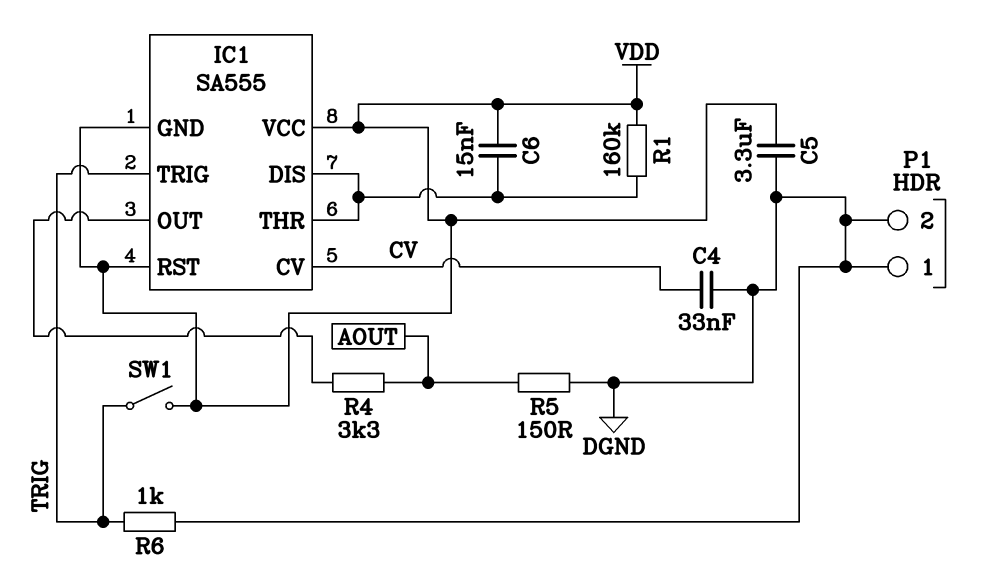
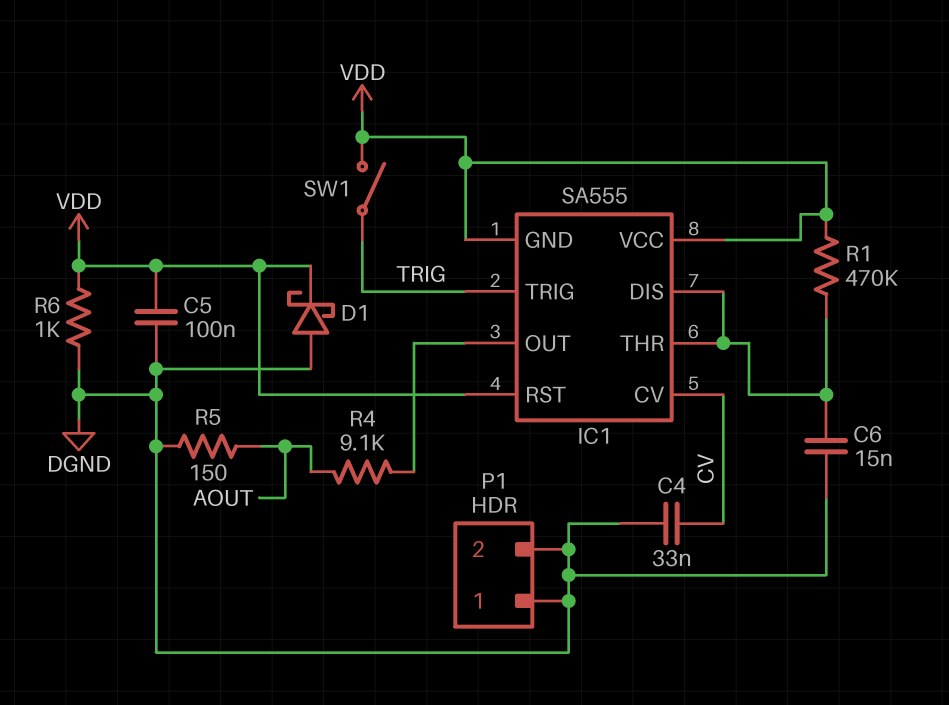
C5: 3.3uF (DGND, VDD) -> 100nF (DGND, VDD)
C6: 15nF (IC1/DIS, VDD) -> 15nF (DGND, IC1/DIS)
D1: none -> schottky (A DGND, K VDD)
R1: 160k (IC1/DIS, VDD) -> 470k (IC1/DIS, VDD)
R4: 3.3k (AOUT, IC1/OUT) -> 9.1k (AOUT, IC1/OUT)
R6: 1k (DGND, TRIG) -> 1k (DGND, VDD)

